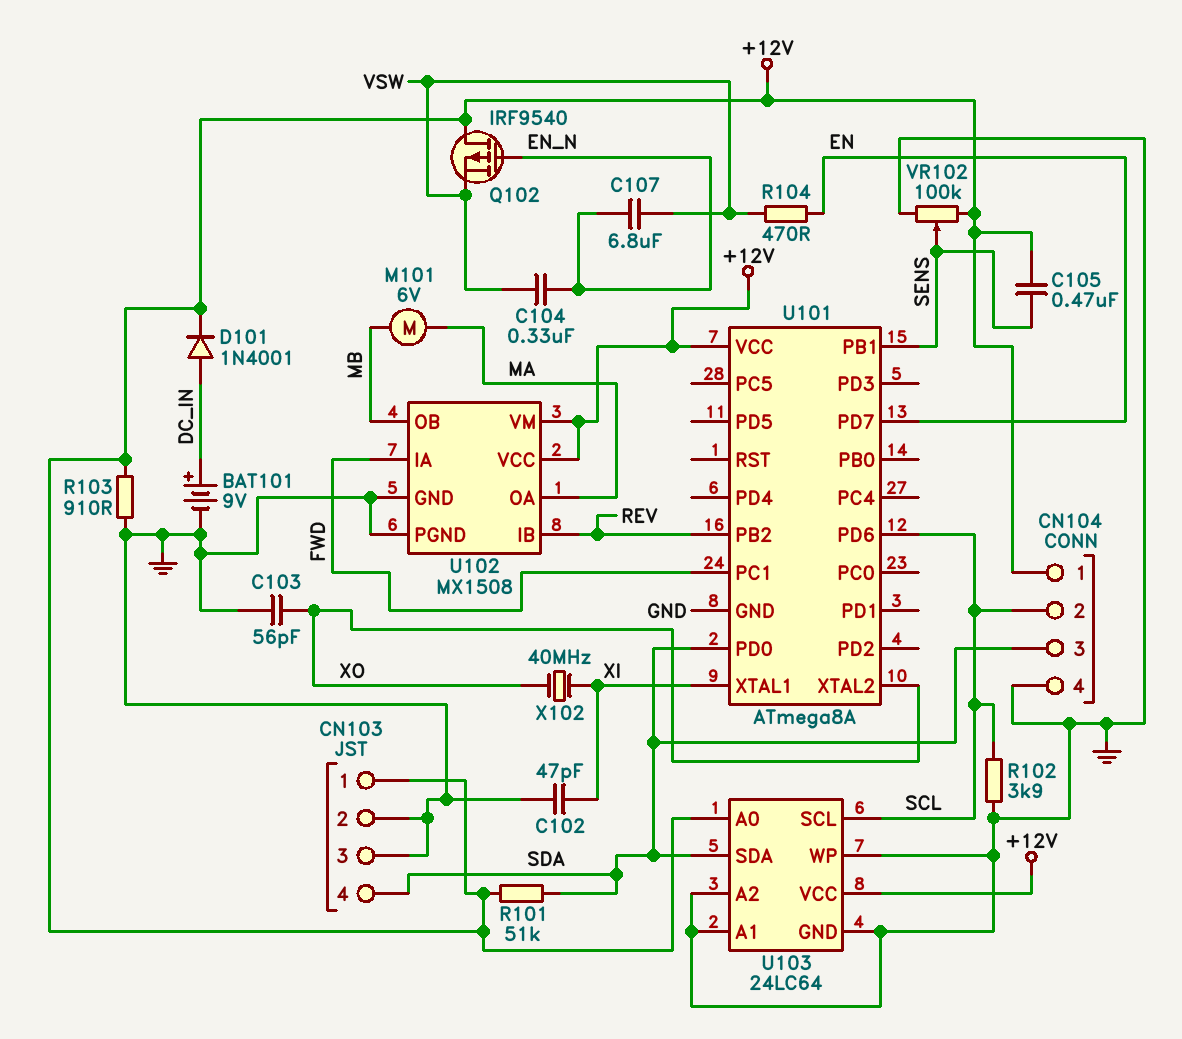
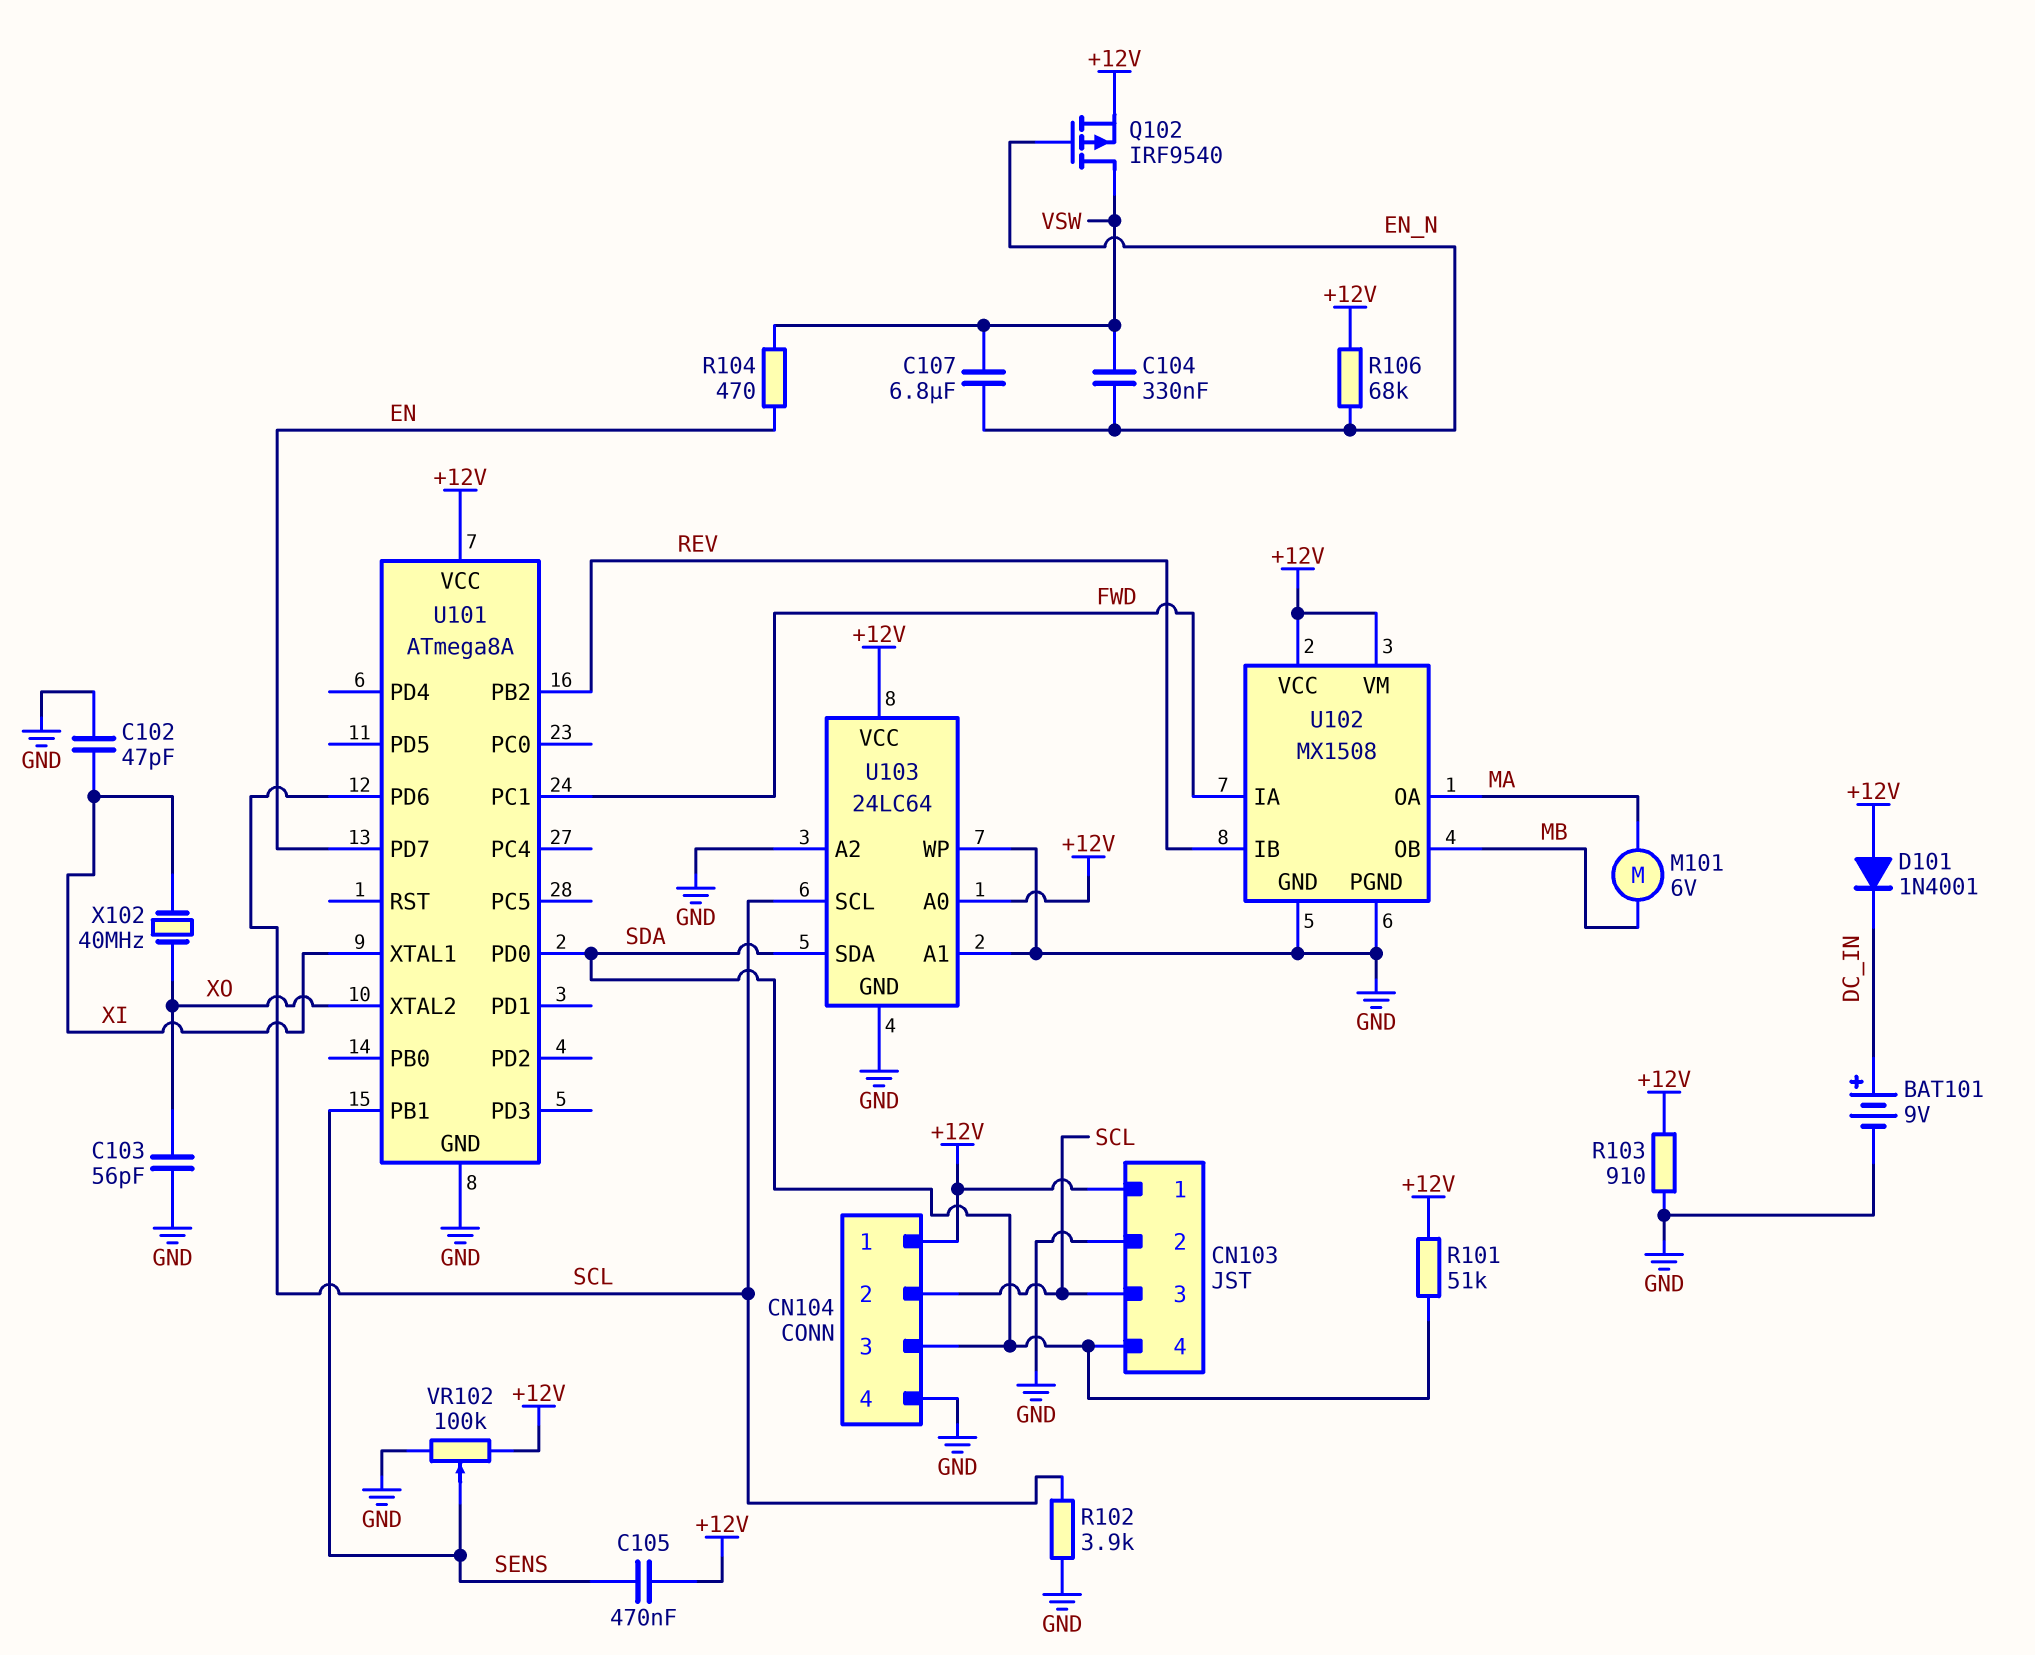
CN103 pin 3: GND -> SCL
D101: diode 1N4001 (A DC_IN, K +12V) -> diode 1N4001 (A +12V, K DC_IN)
Q102: PMOS IRF9540 (G EN_N, D +12V, S VSW) -> PMOS IRF9540 (G EN_N, D VSW, S +12V)
R106: none -> 68k (+12V, EN_N)

